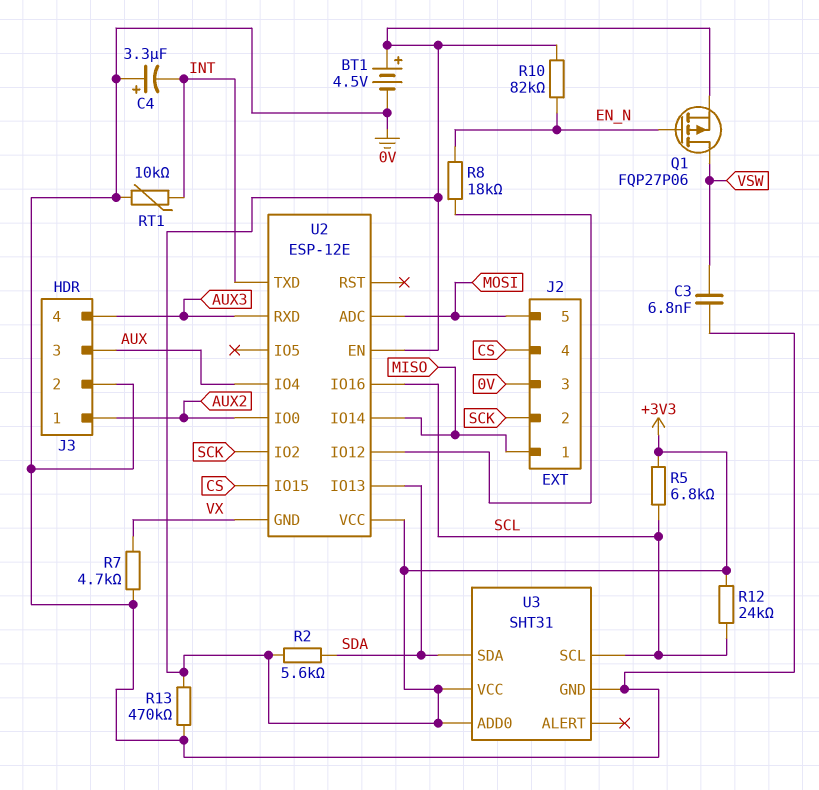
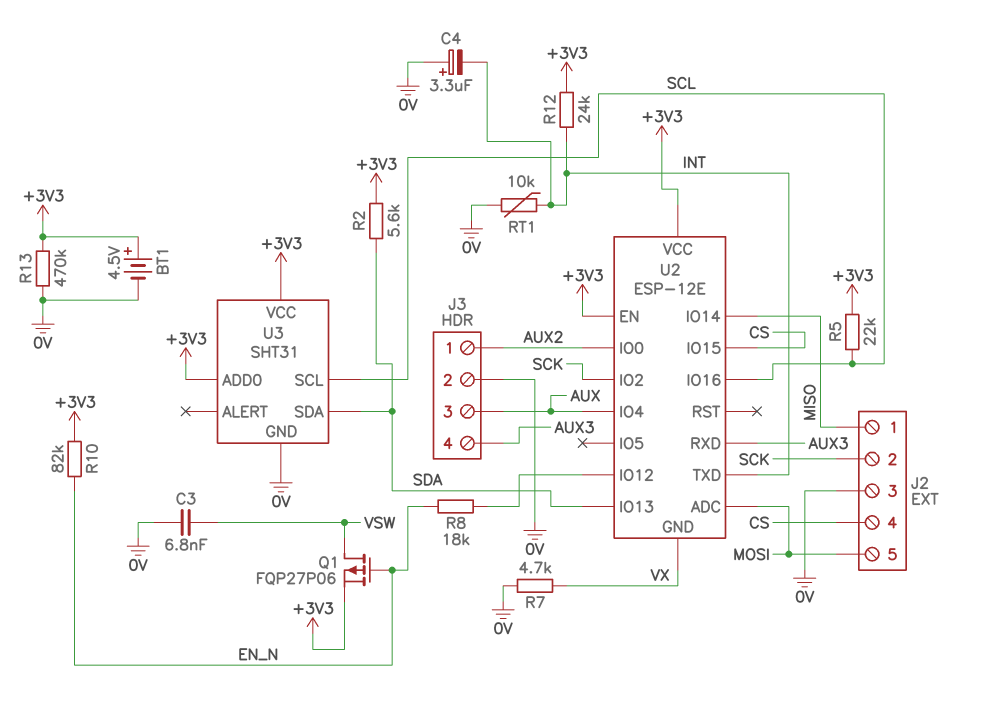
R5: 6.8k (+3V3, SCL) -> 22k (+3V3, SCL)
R12: 24k (+3V3, SCL) -> 24k (+3V3, INT)

